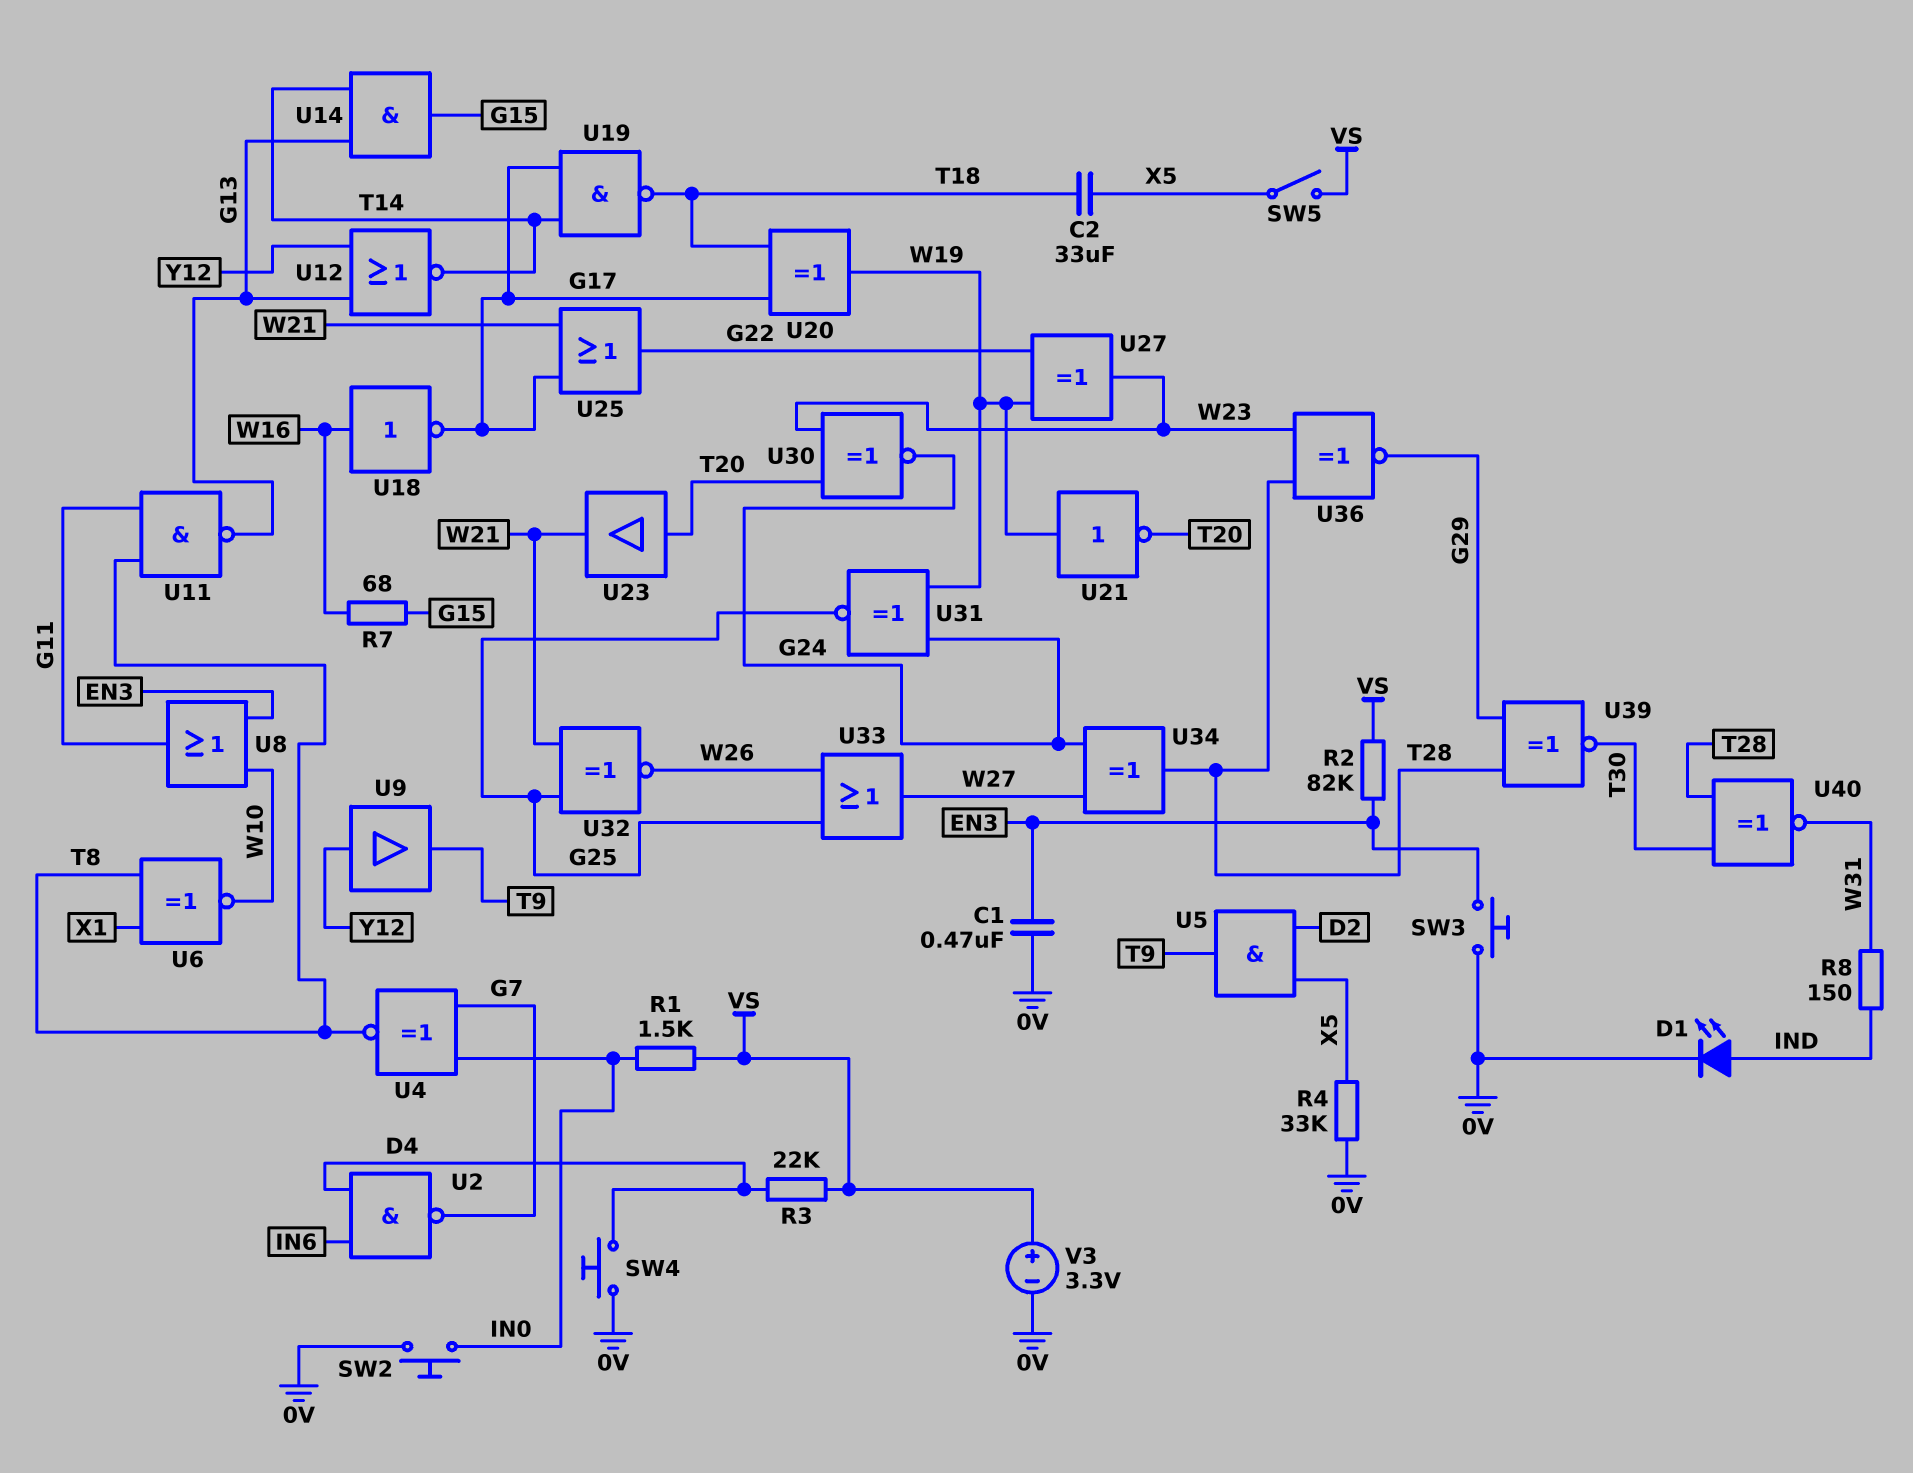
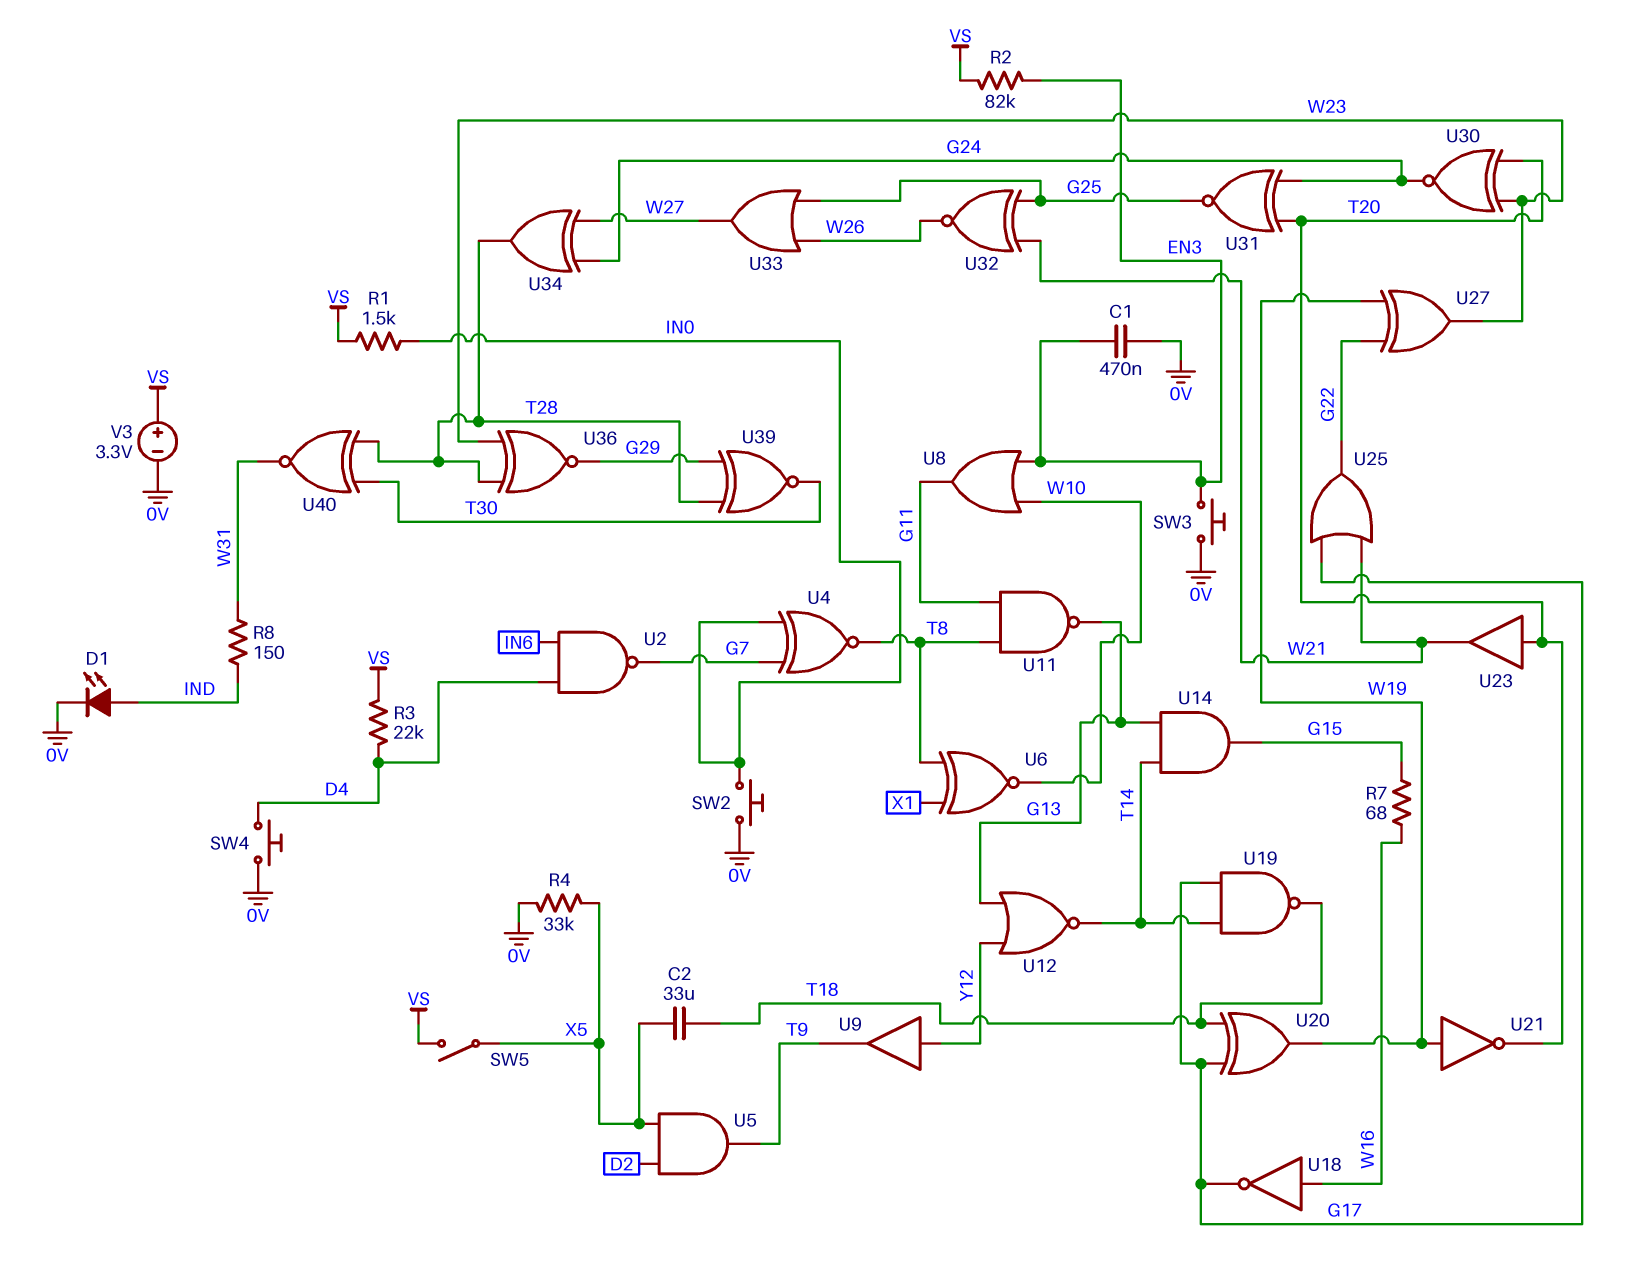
U31: XNOR (in G24, in W19, out G25) -> XNOR (in G24, in T20, out G25)

